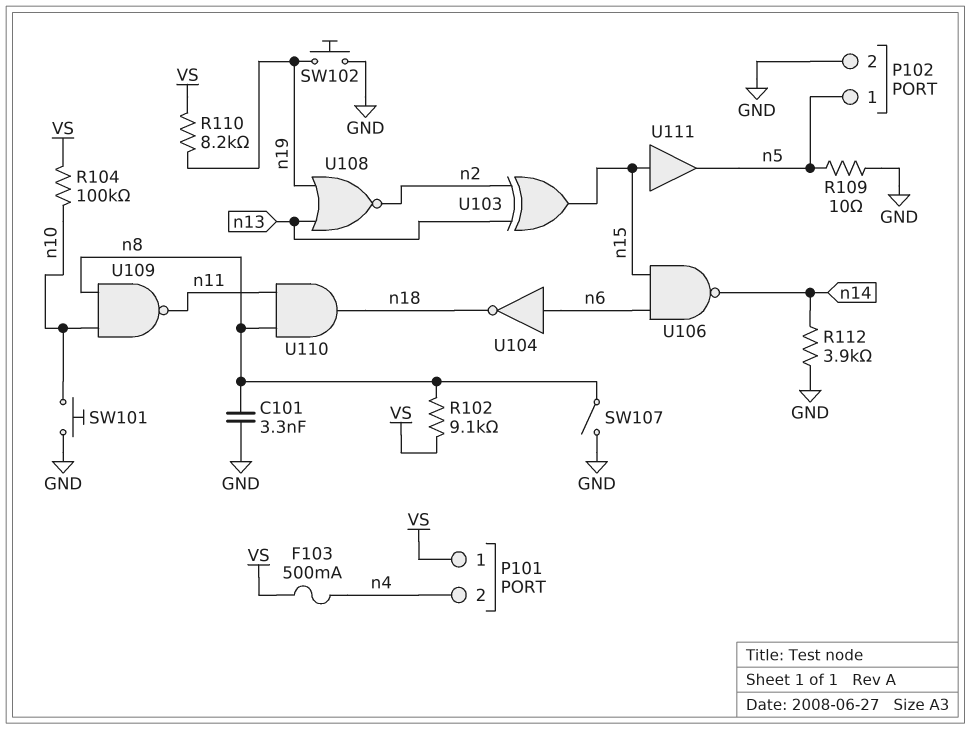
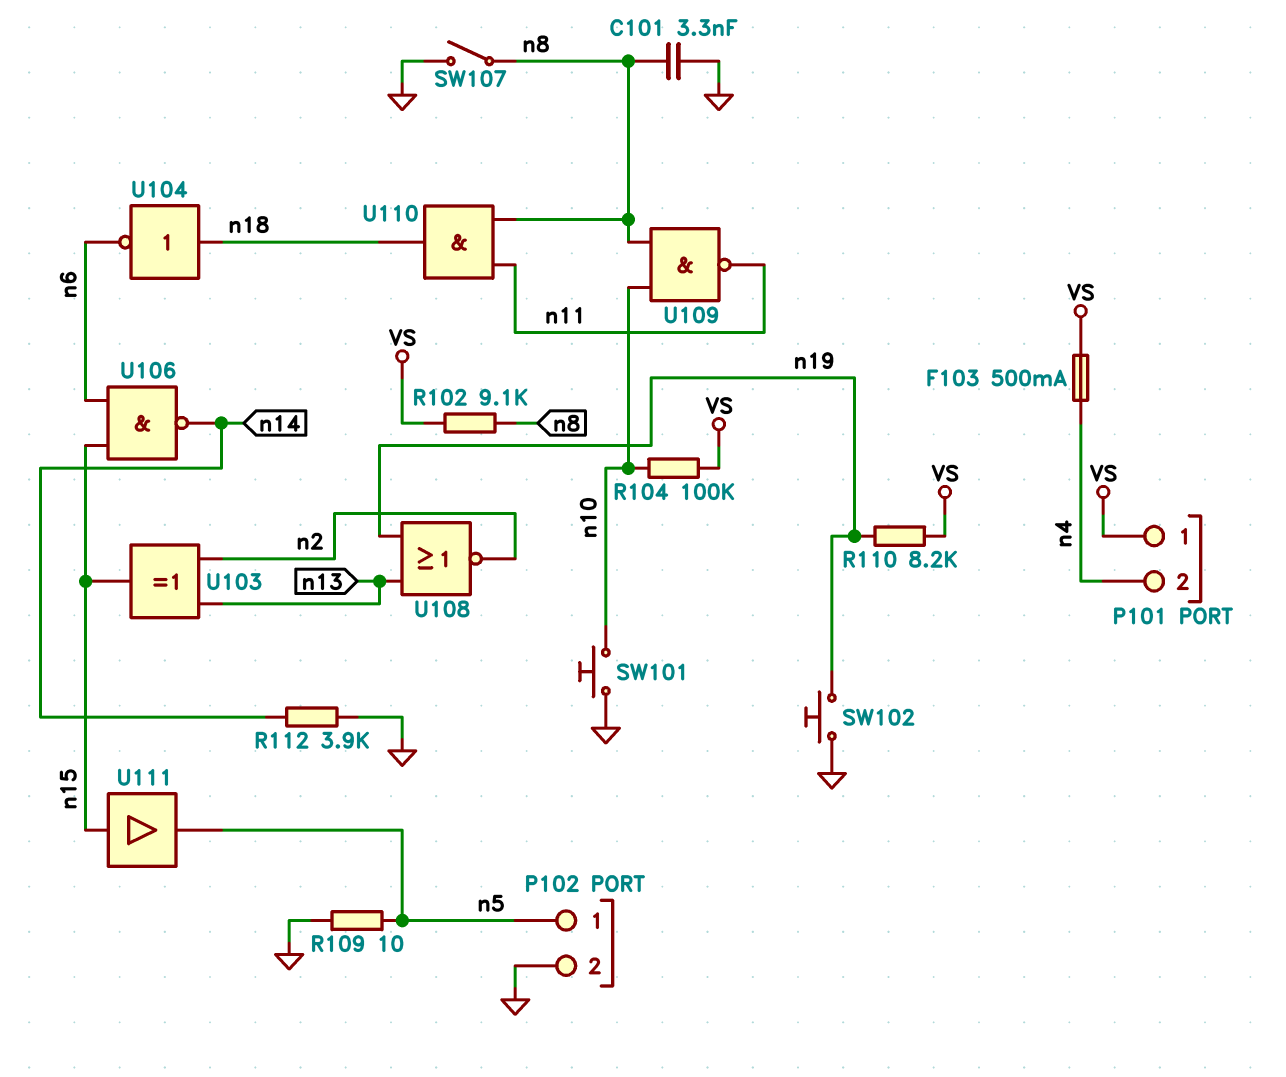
U104: NOT (in n6, out n18) -> NOT (in n18, out n6)

